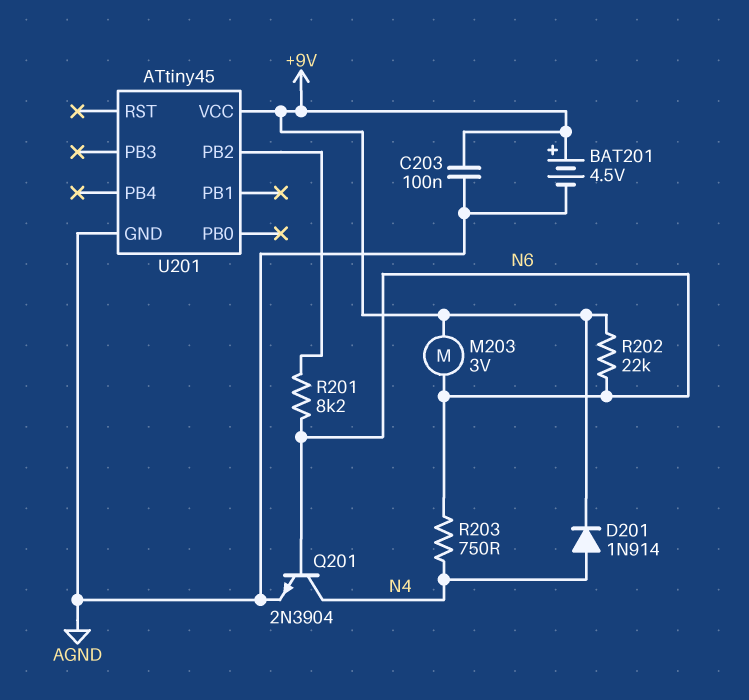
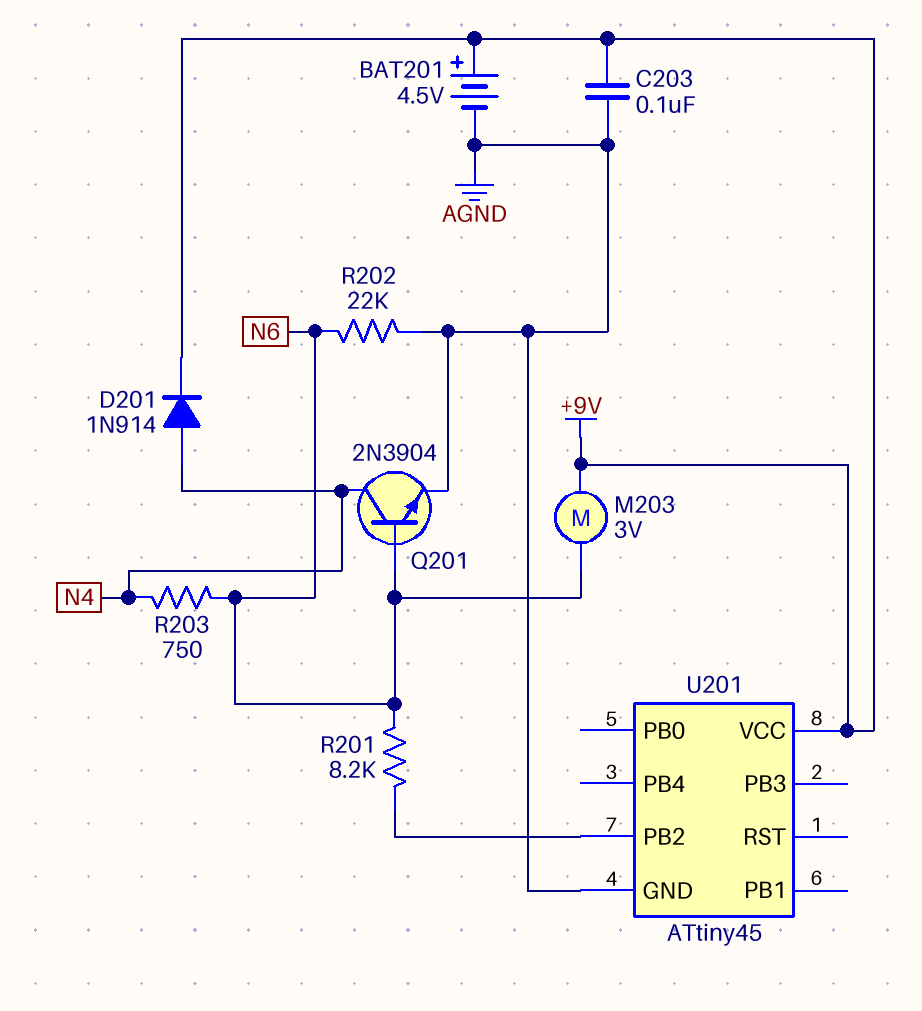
R202: 22k (+9V, N6) -> 22k (AGND, N6)

